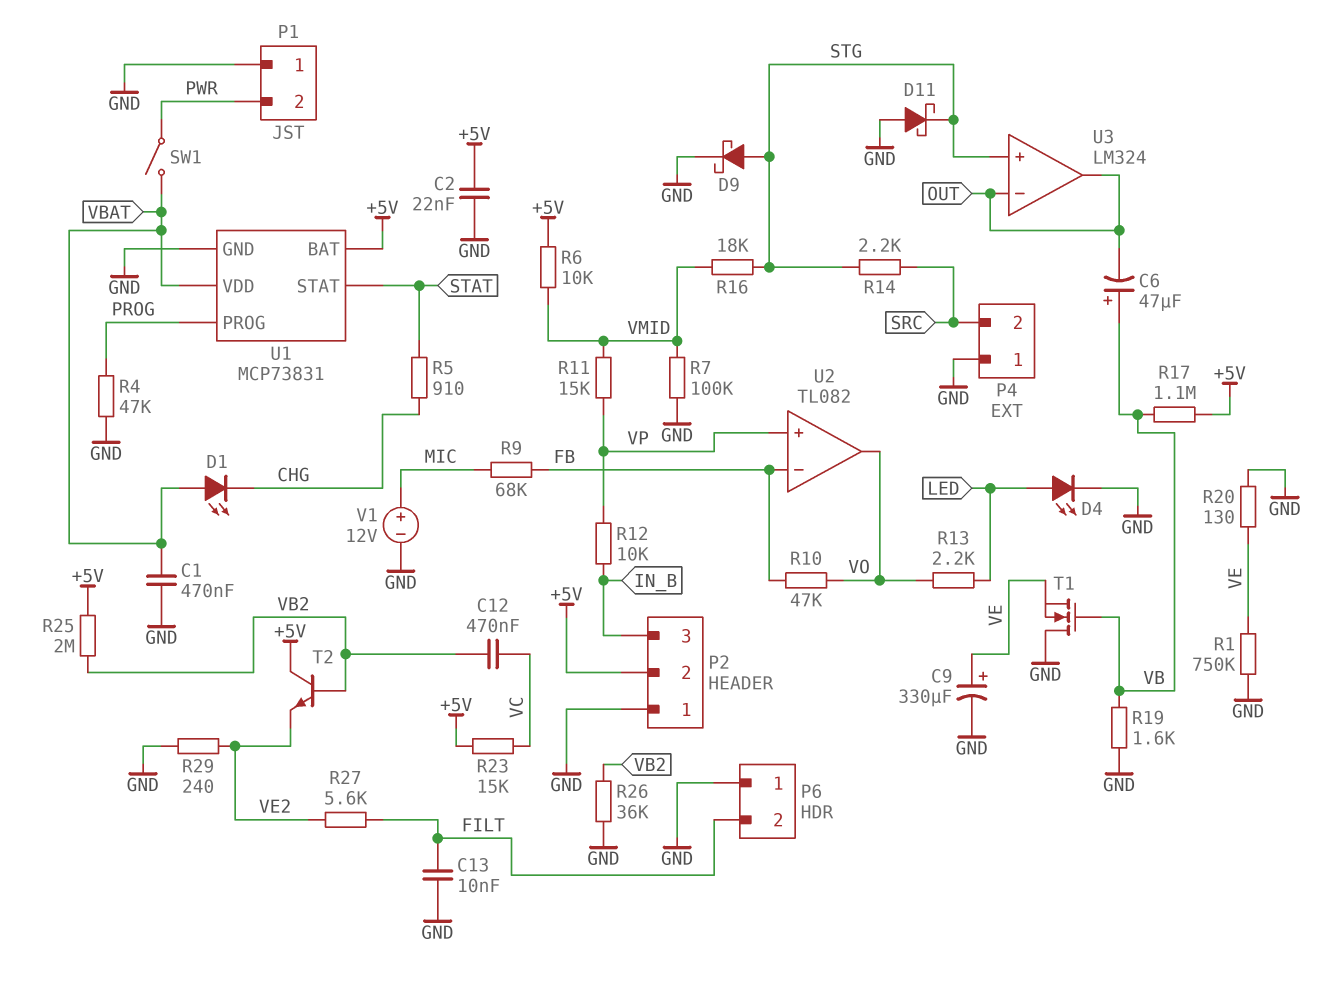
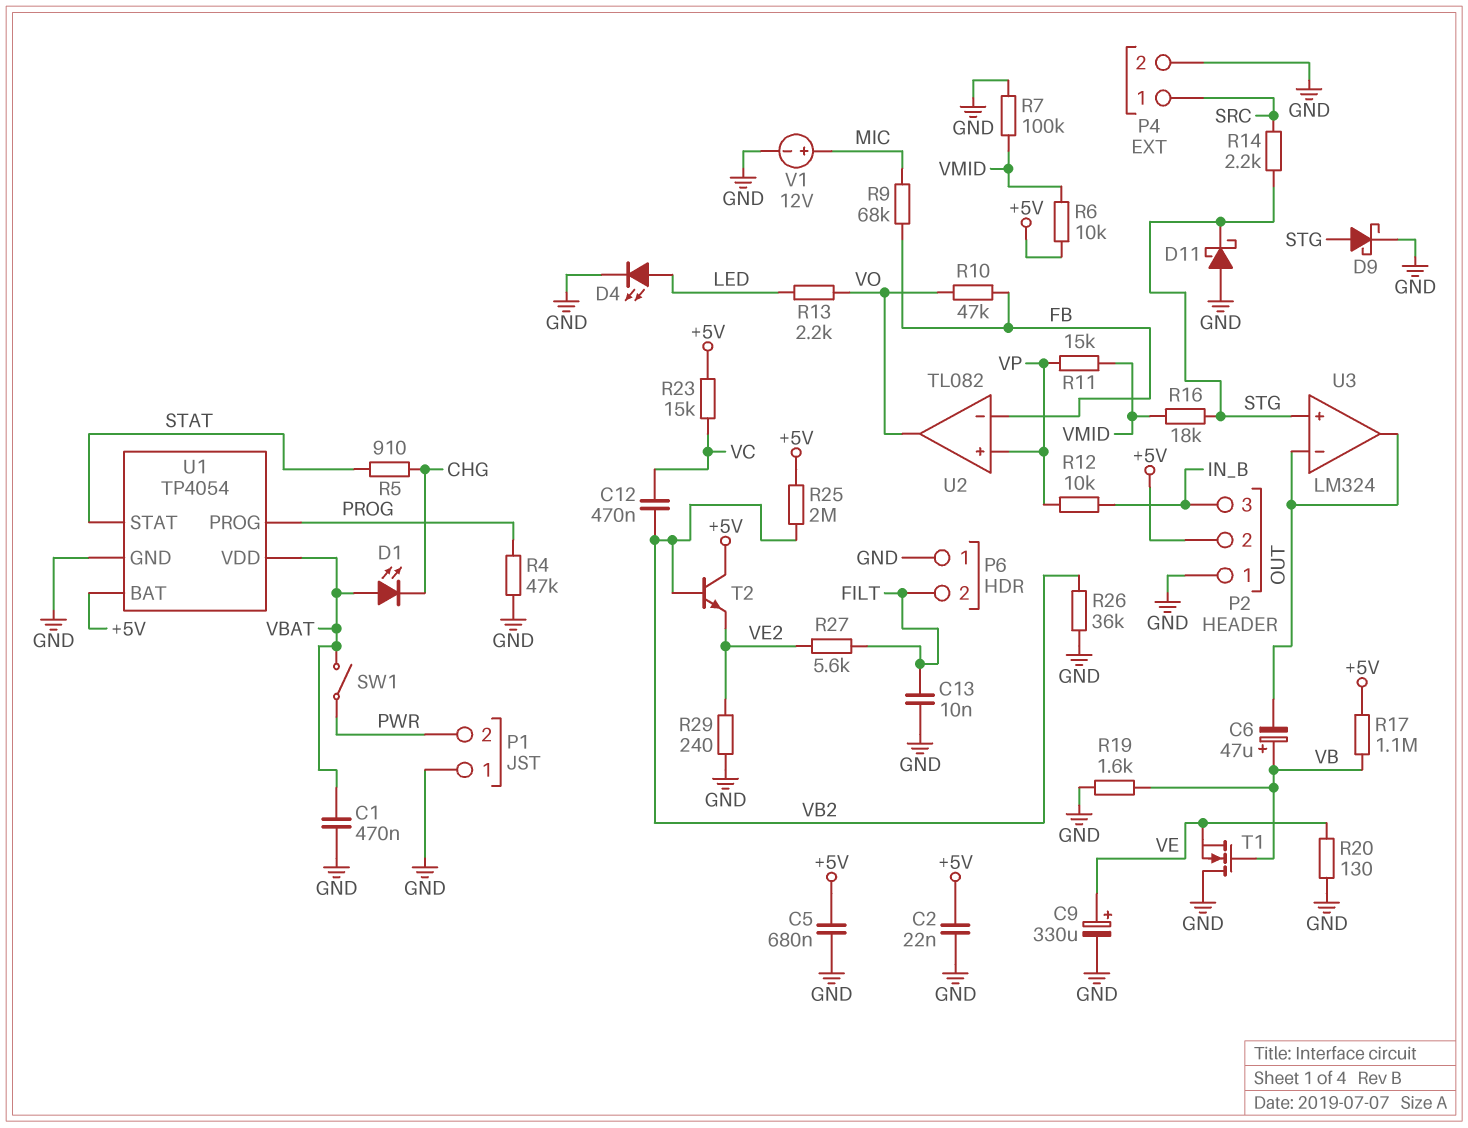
C5: none -> 680nF (+5V, GND)
P4 pin 1: GND -> SRC
P4 pin 2: SRC -> GND
R1: 750k (GND, VE) -> none
U1: MCP73831 -> TP4054

